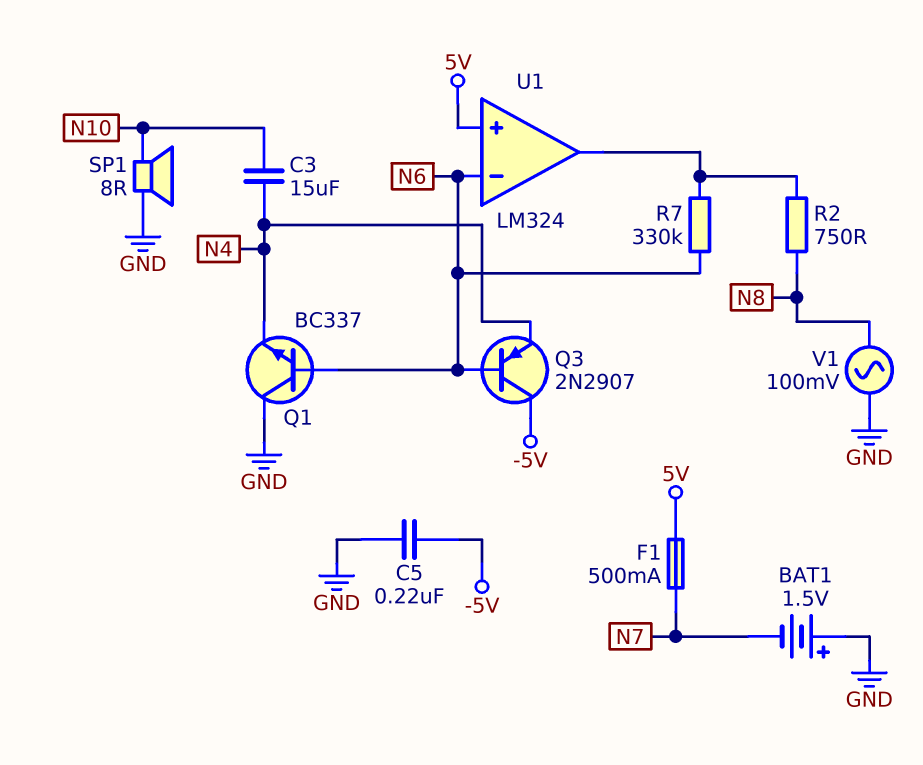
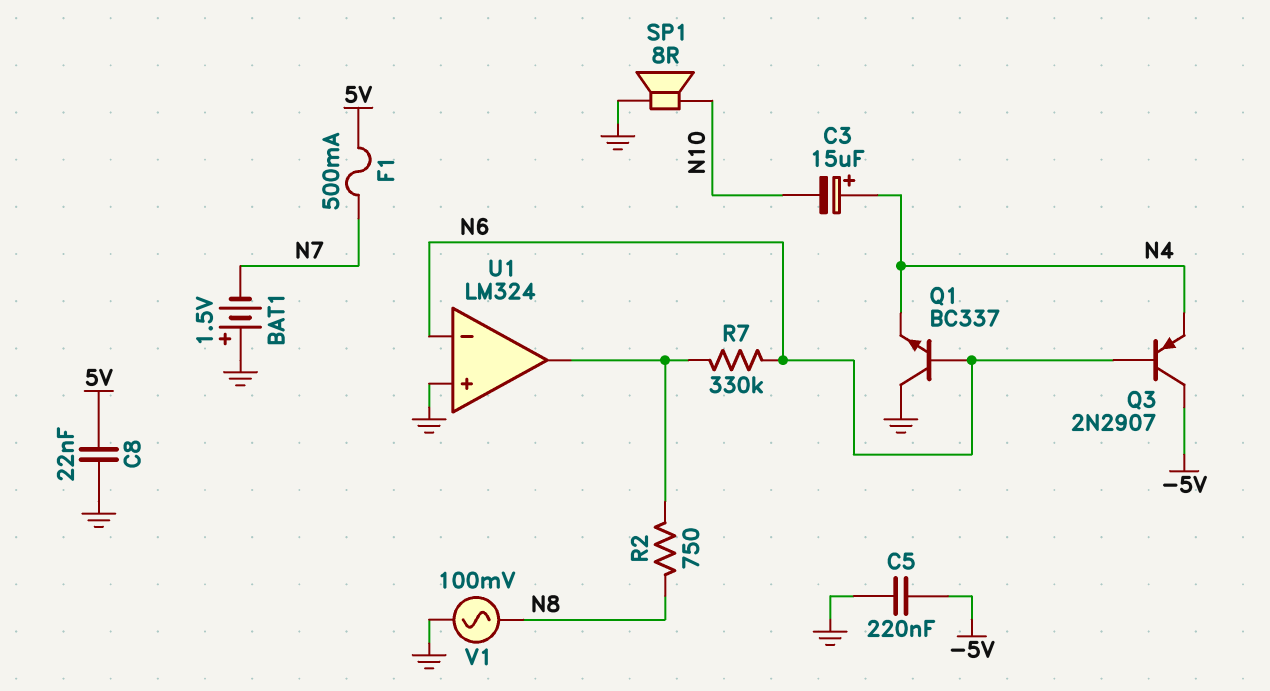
C3: 15uF (N4, N10) -> 15uF (plus N4, minus N10)
C8: none -> 22nF (5V, GND)
U1 pin in+: 5V -> GND

